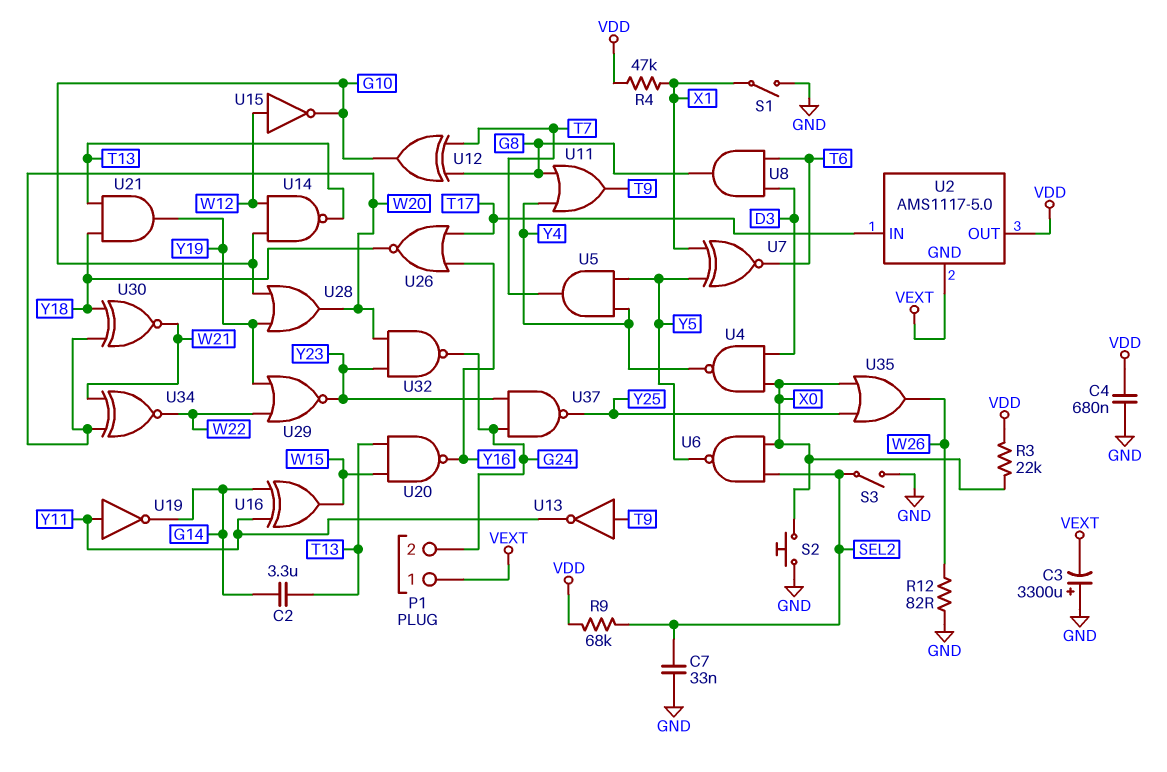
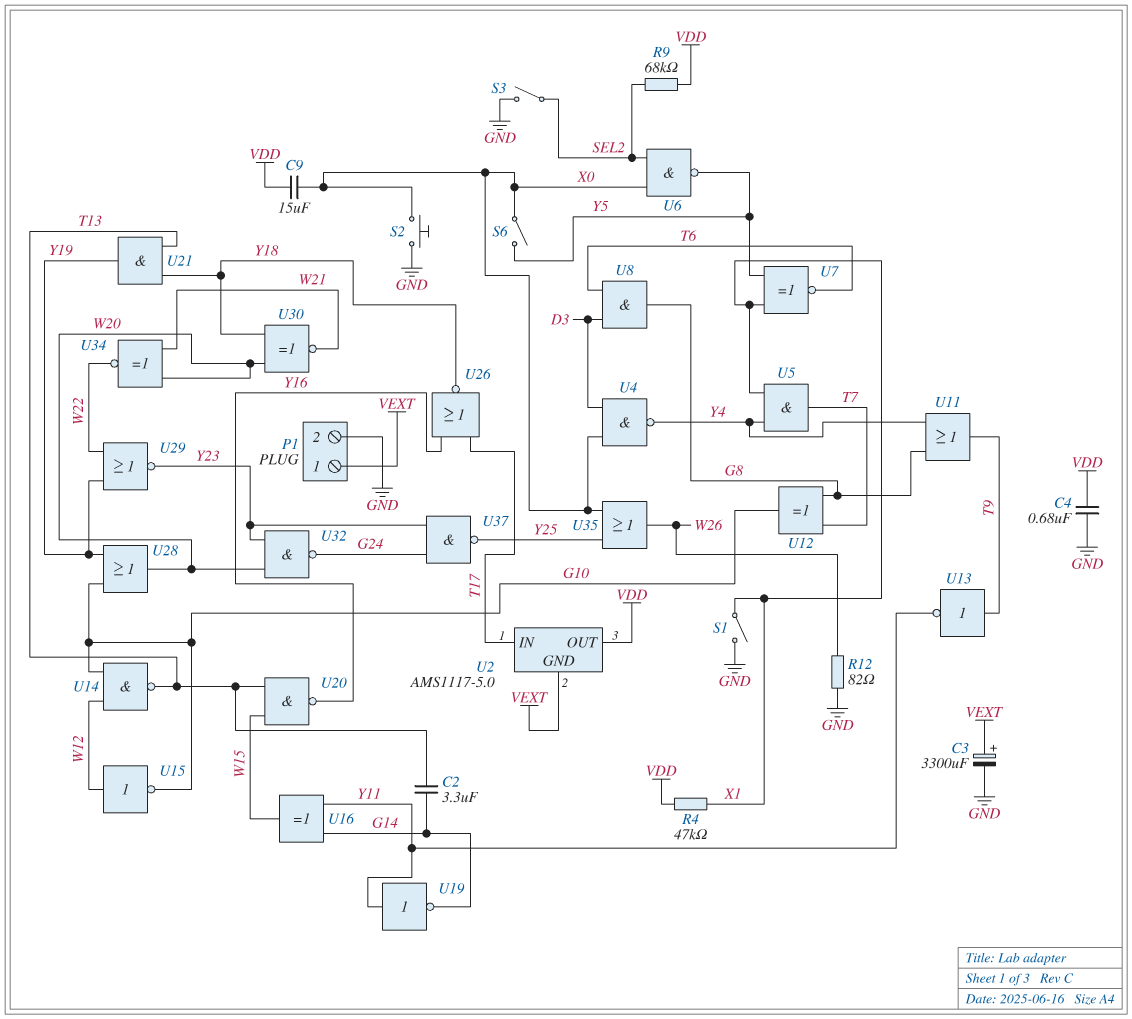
C3: 3300uF (plus GND, minus VEXT) -> 3300uF (plus VEXT, minus GND)
C7: 33nF (GND, SEL2) -> none
C9: none -> 15uF (VDD, X0)
P1 pin 2: G24 -> GND
R3: 22k (VDD, X0) -> none
S6: none -> switch (X0, Y5)
U5: AND (in Y4, in Y5, out T7) -> AND (in X1, in Y4, out T7)

